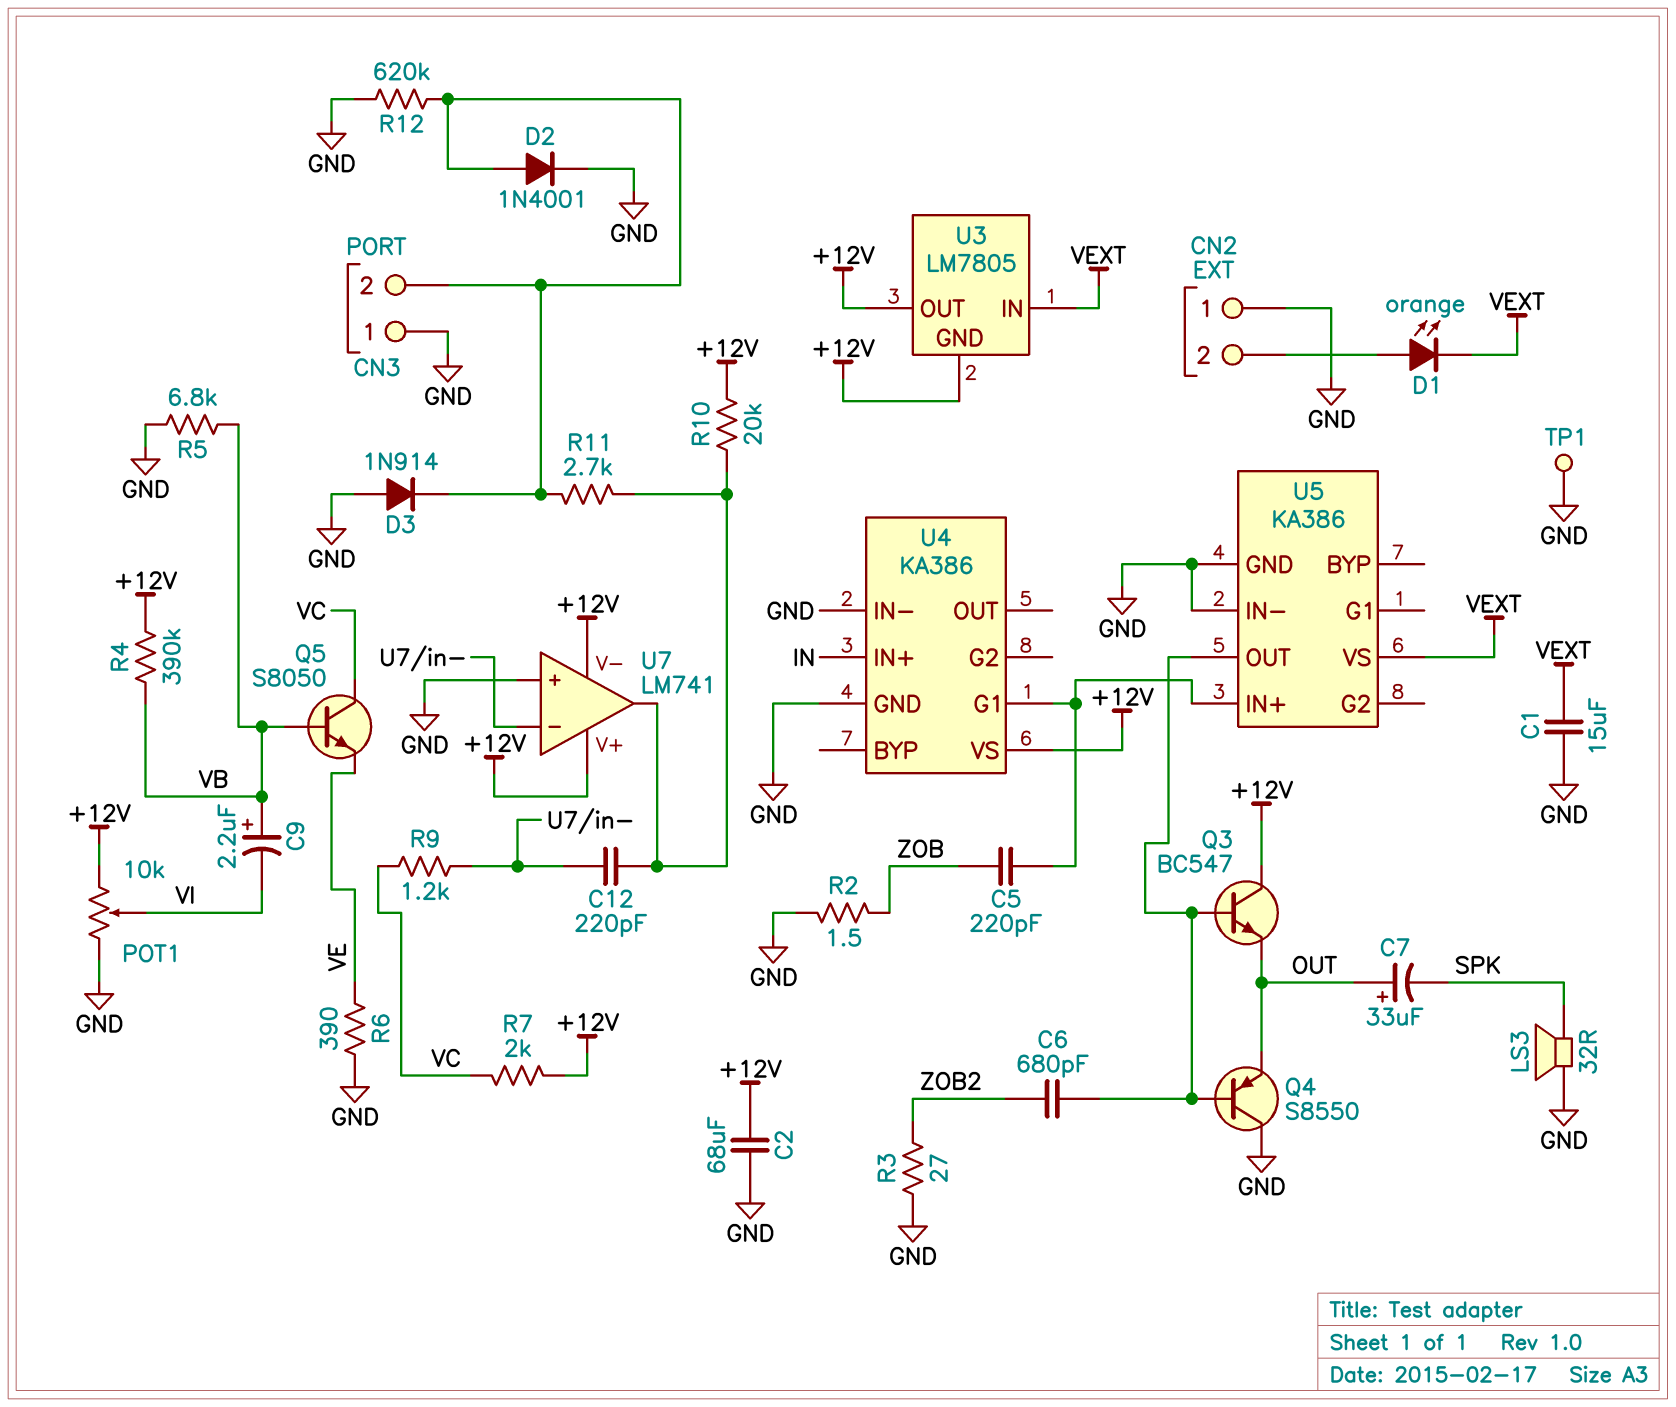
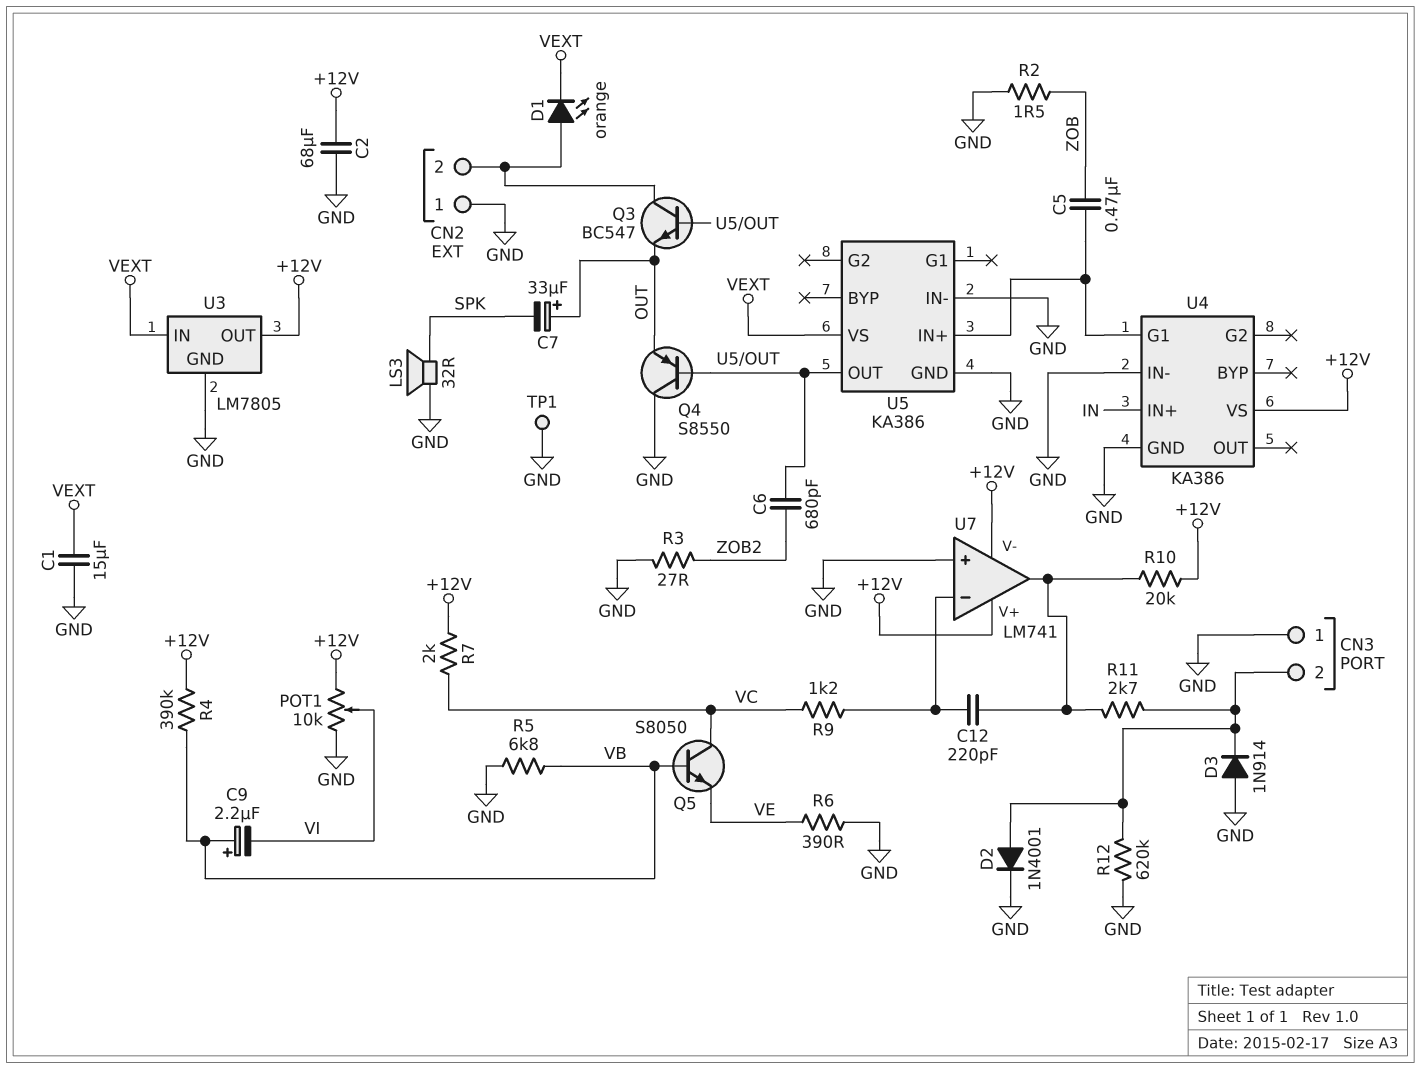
C5: 220pF (U4/G1, ZOB) -> 470nF (U4/G1, ZOB)
Q3: NPN BC547 (B U5/OUT, C +12V, E OUT) -> NPN BC547 (B U5/OUT, C CN2/2, E OUT)
U3 pin GND: +12V -> GND

